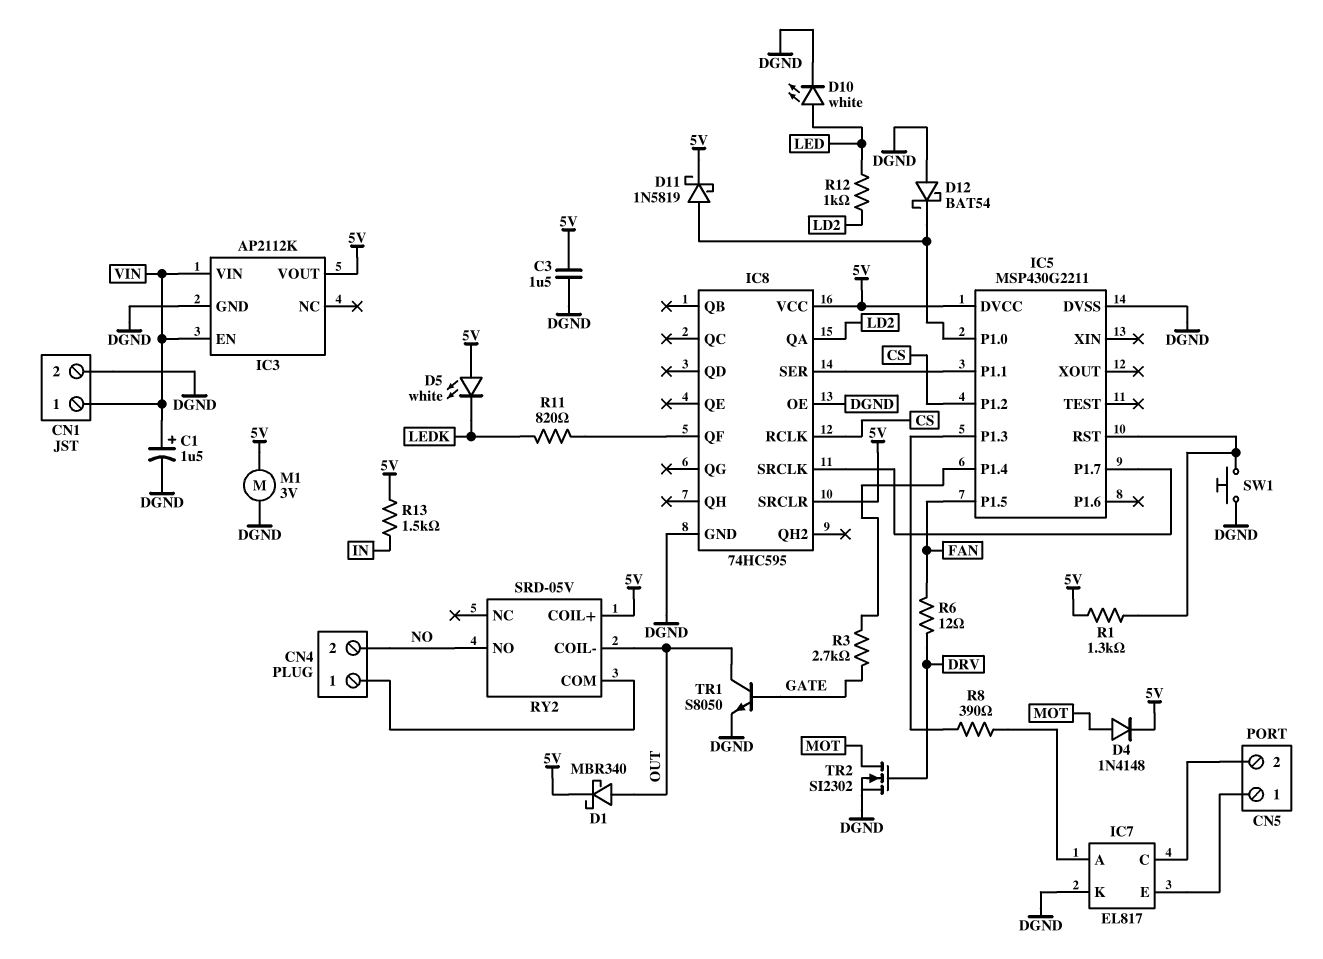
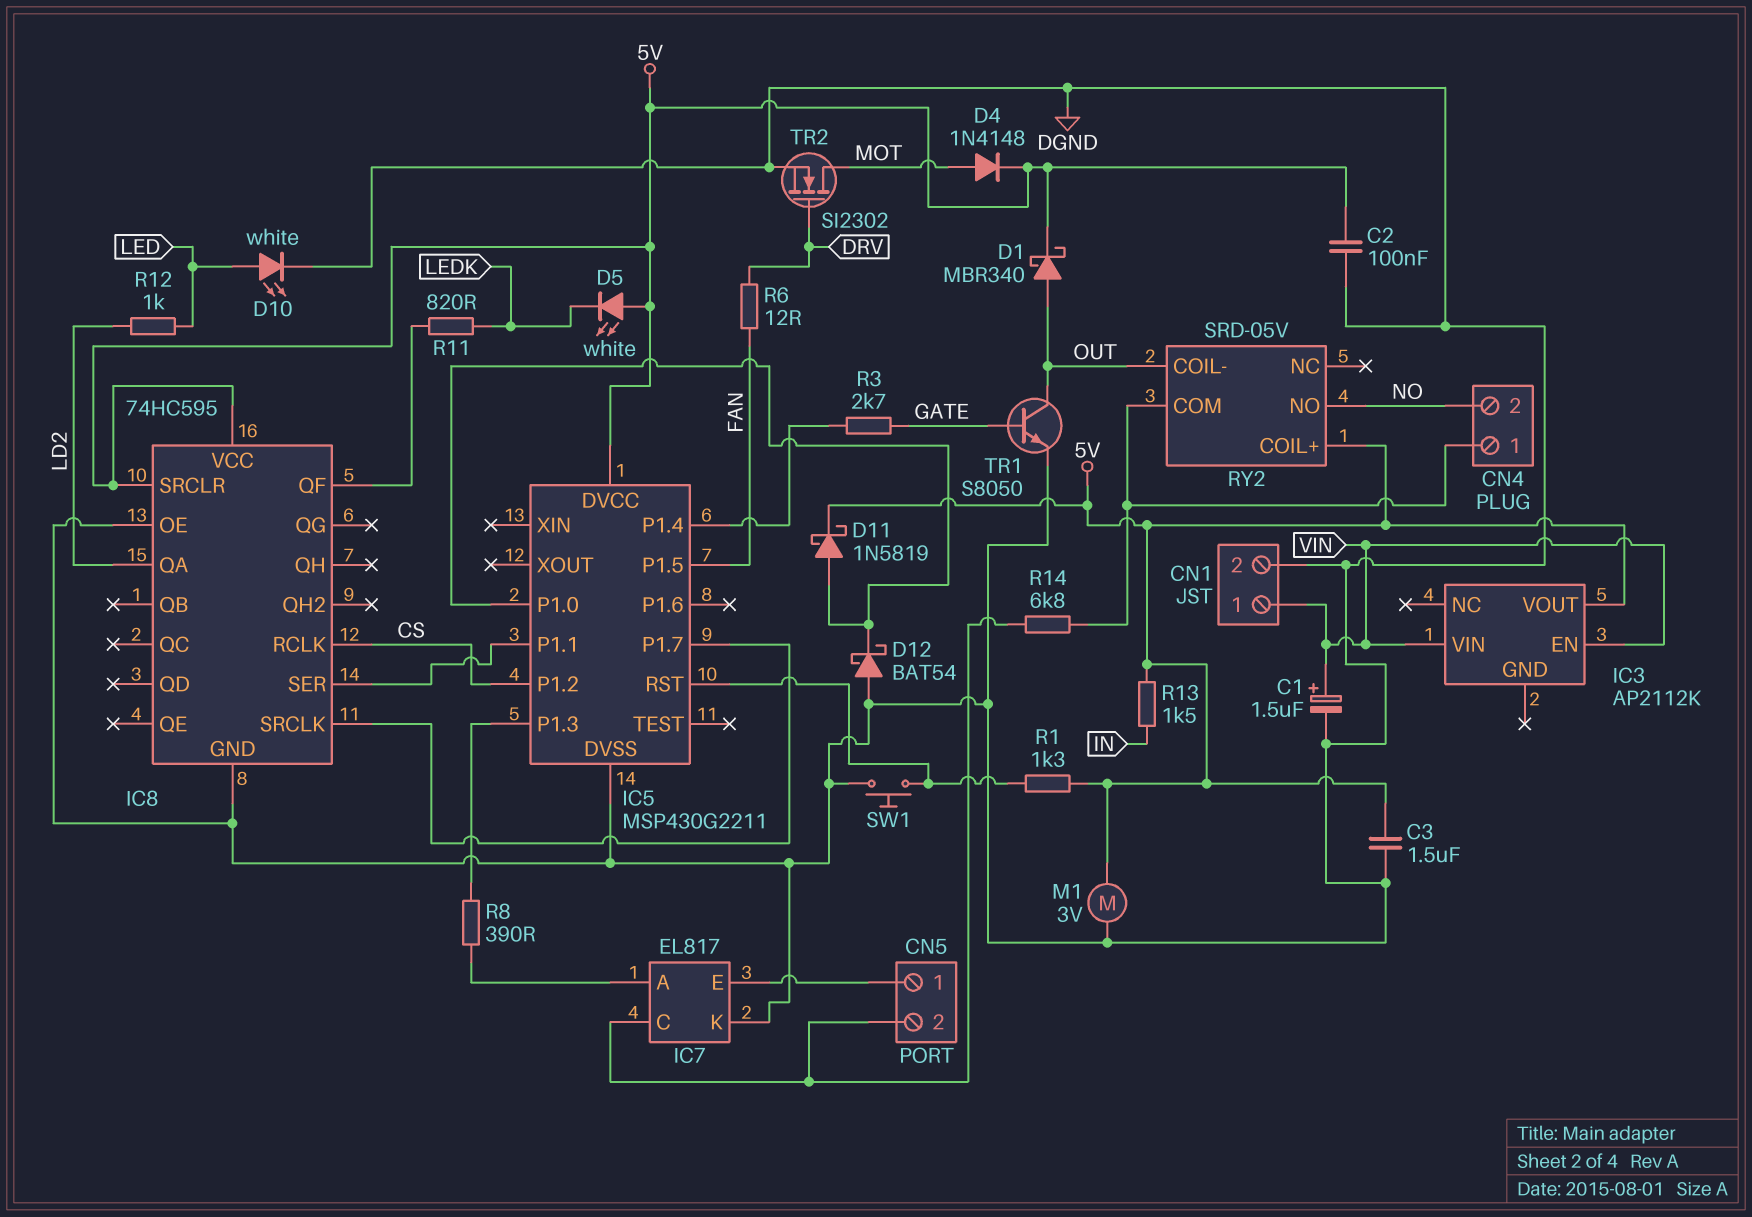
C2: none -> 100nF (5V, DGND)
IC3 pin GND: DGND -> none
R14: none -> 6.8k (CN4/1, CN5/2)

